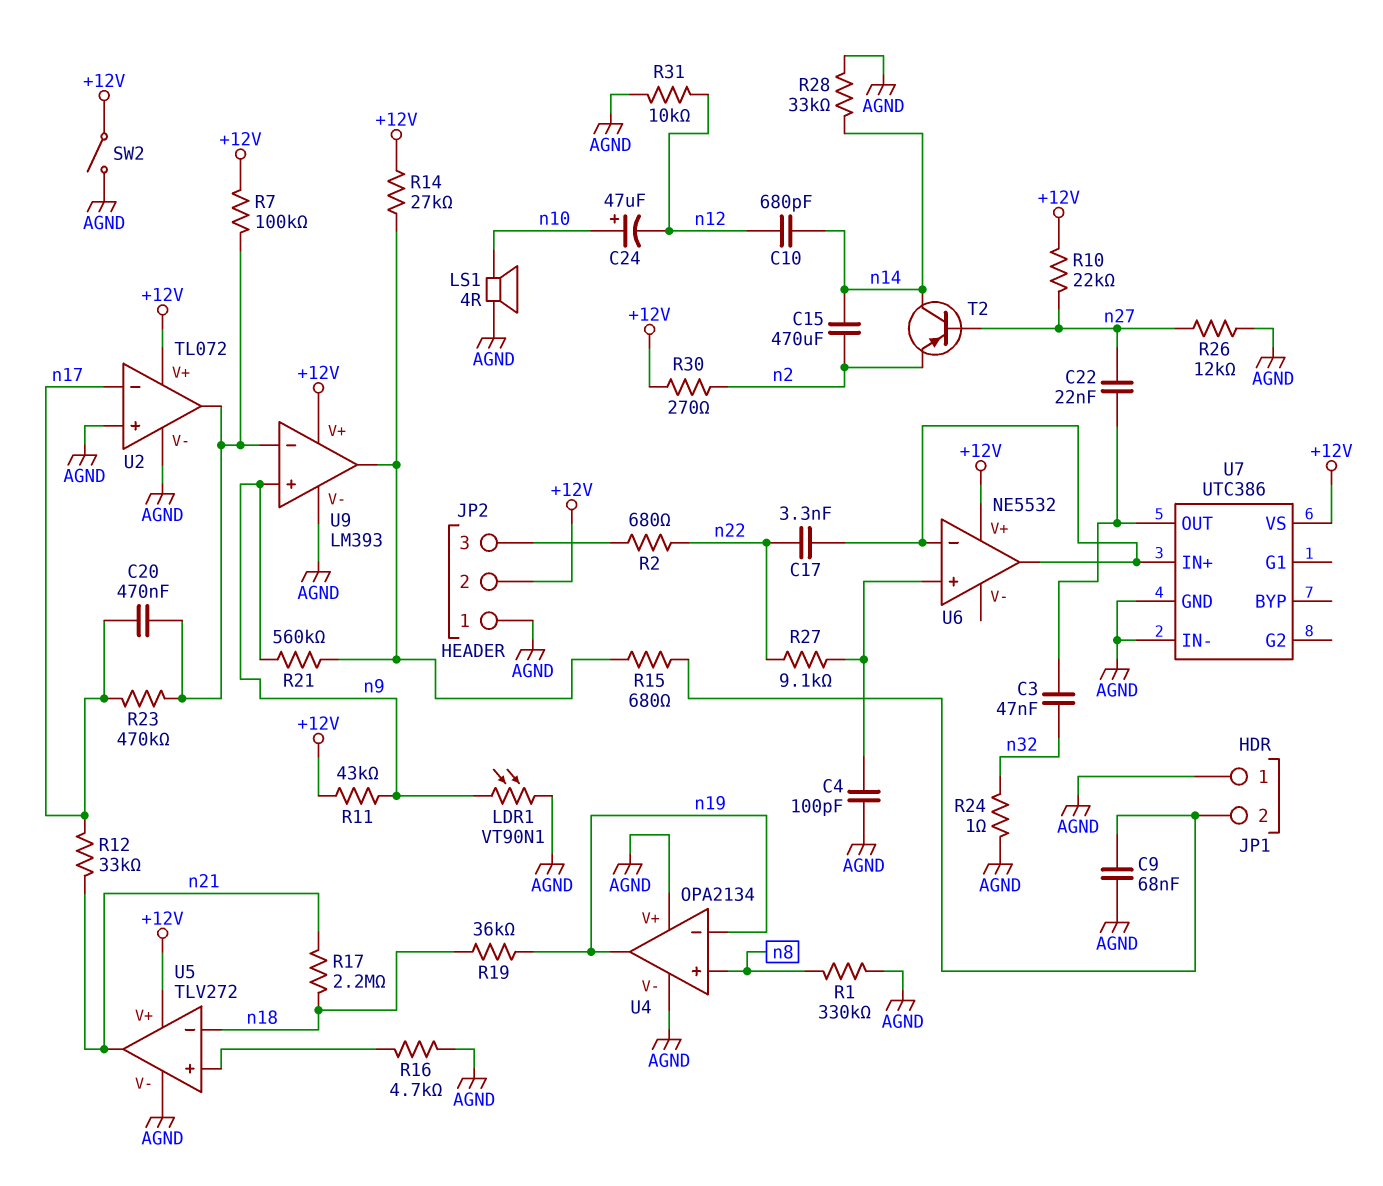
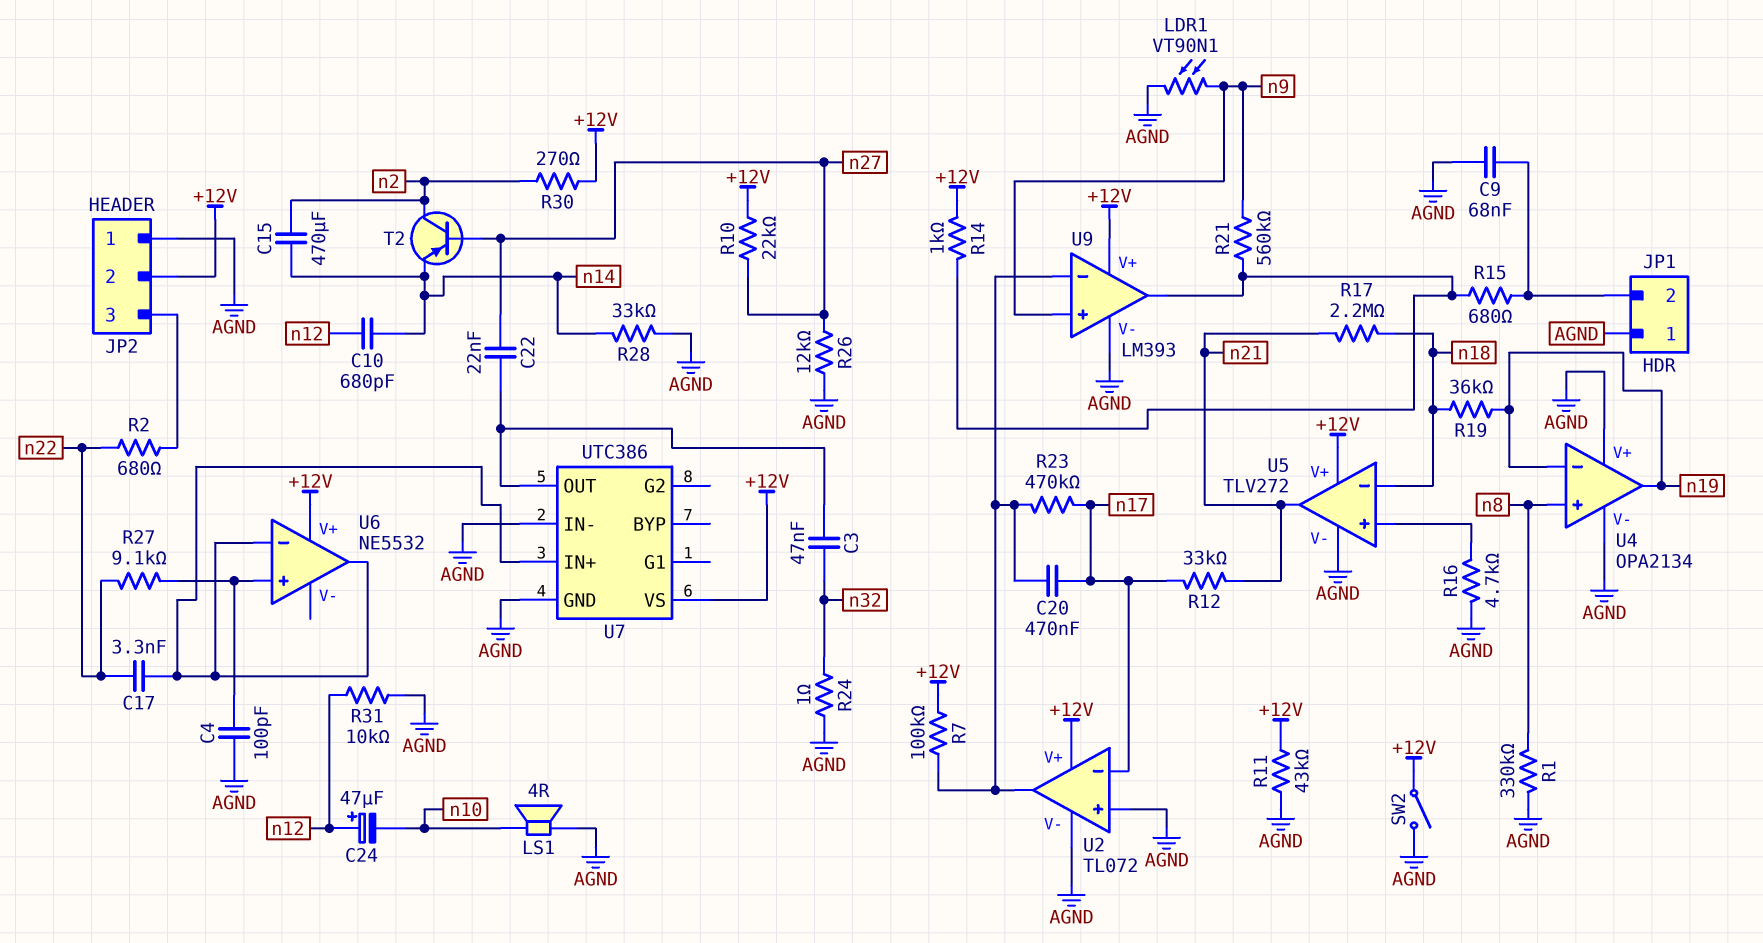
C24: 47uF (plus n10, minus n12) -> 47uF (plus n12, minus n10)
R11: 43k (+12V, n9) -> 43k (+12V, AGND)
R14: 27k (+12V, U9/out) -> 1k (+12V, U9/out)
T2: PNP (B n27, C n14, E n2) -> PNP (B n27, C n2, E n14)

